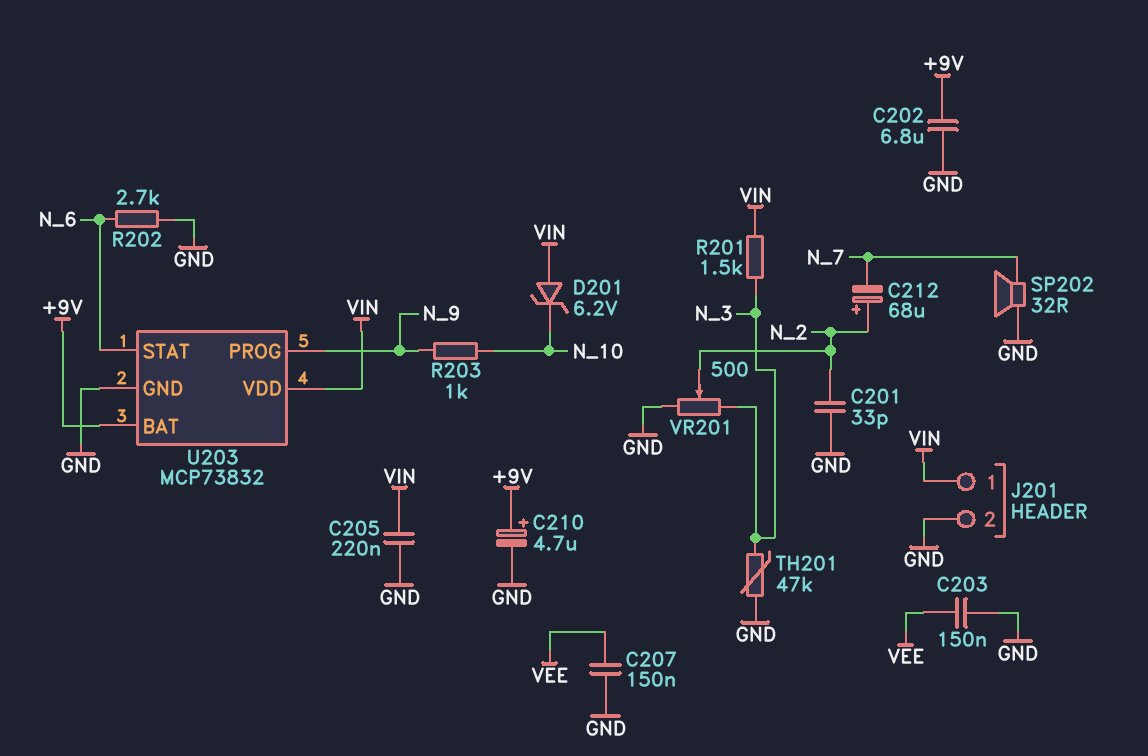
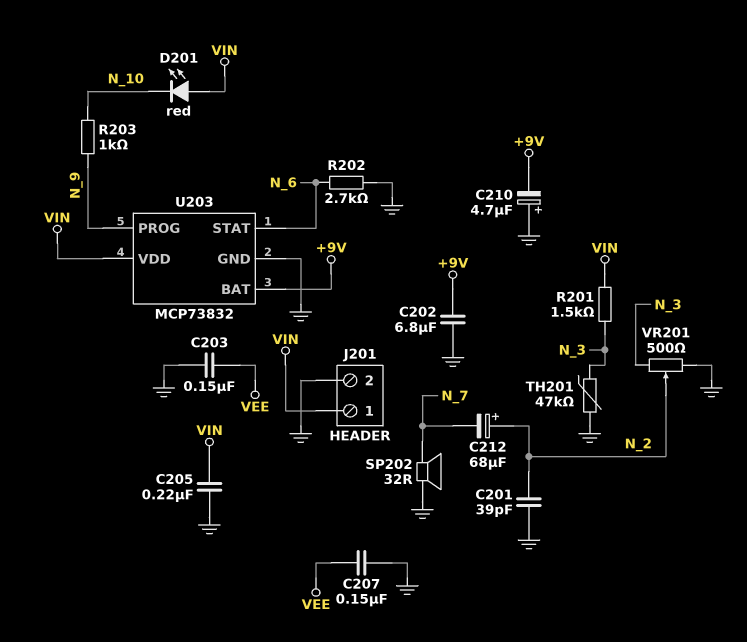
C201: 33pF (GND, N_2) -> 39pF (GND, N_2)
C210: 4.7uF (plus +9V, minus GND) -> 4.7uF (plus GND, minus +9V)
D201: zener 6.2V (A VIN, K N_10) -> LED red (A VIN, K N_10)

